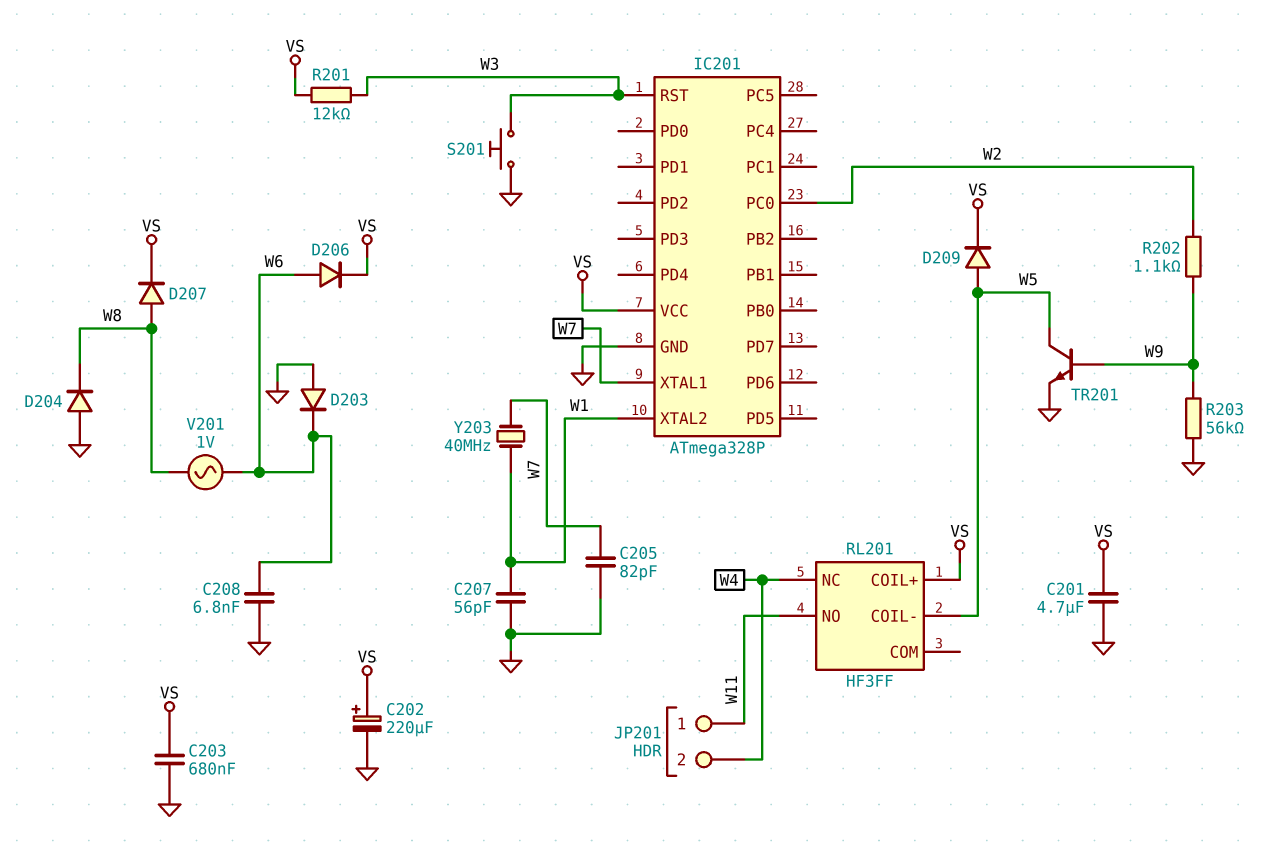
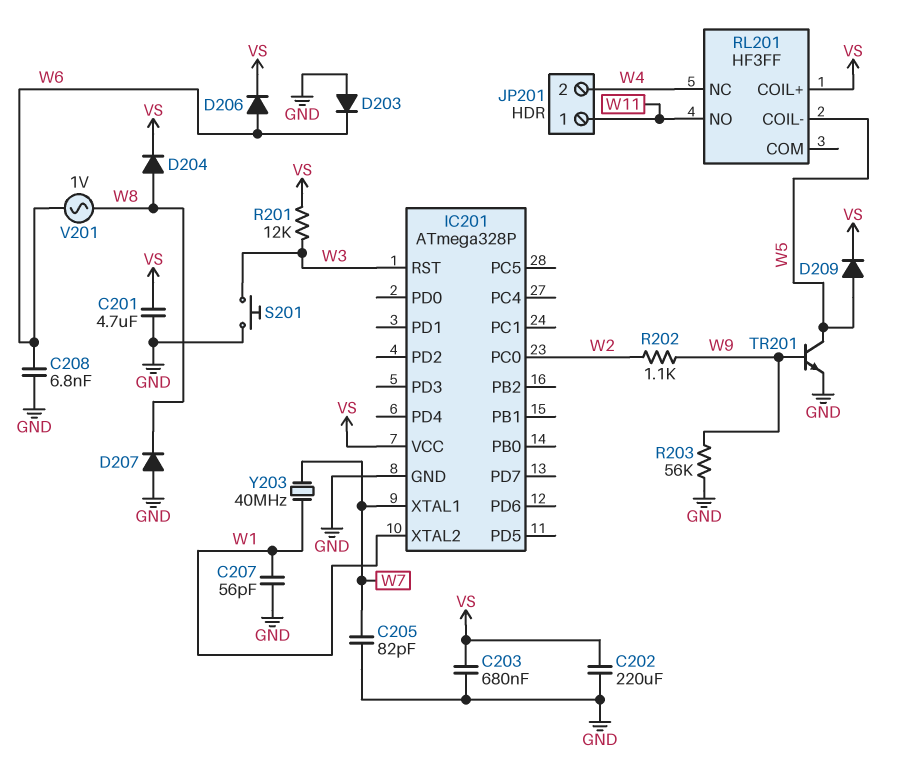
C202: 220uF (plus VS, minus GND) -> 220uF (GND, VS)
D204: diode (A GND, K W8) -> diode (A W8, K VS)
D207: diode (A W8, K VS) -> diode (A GND, K W8)

